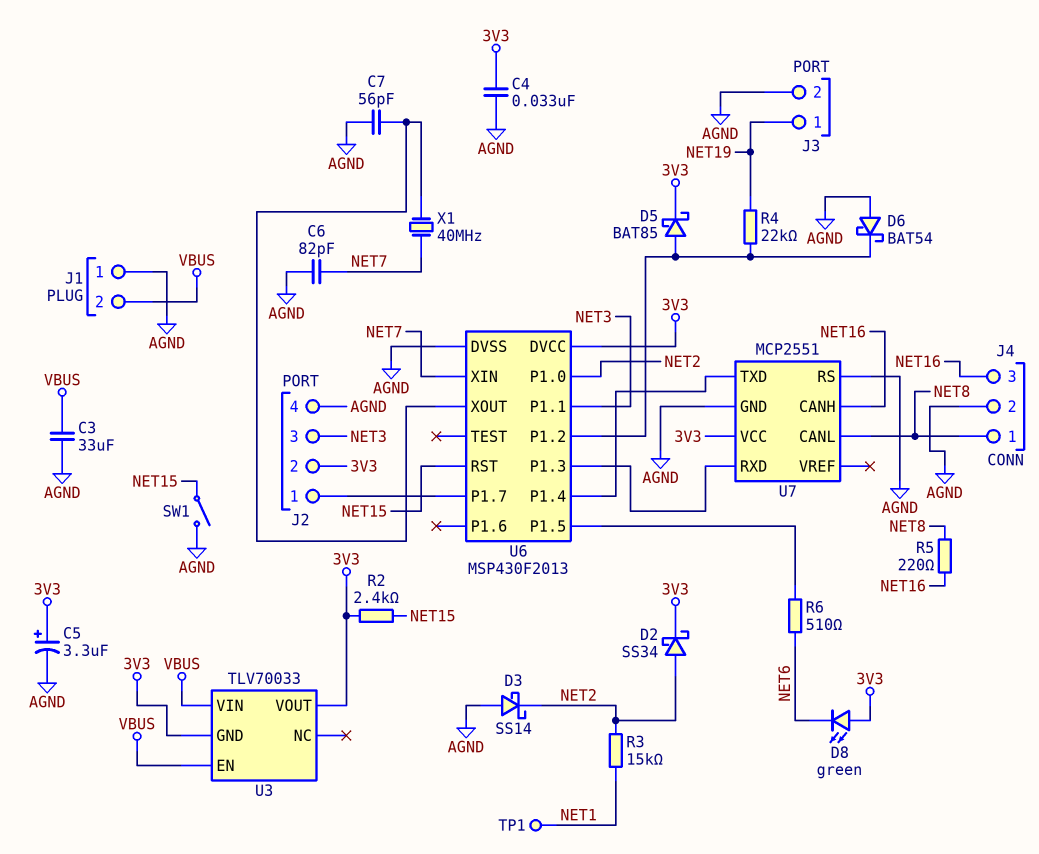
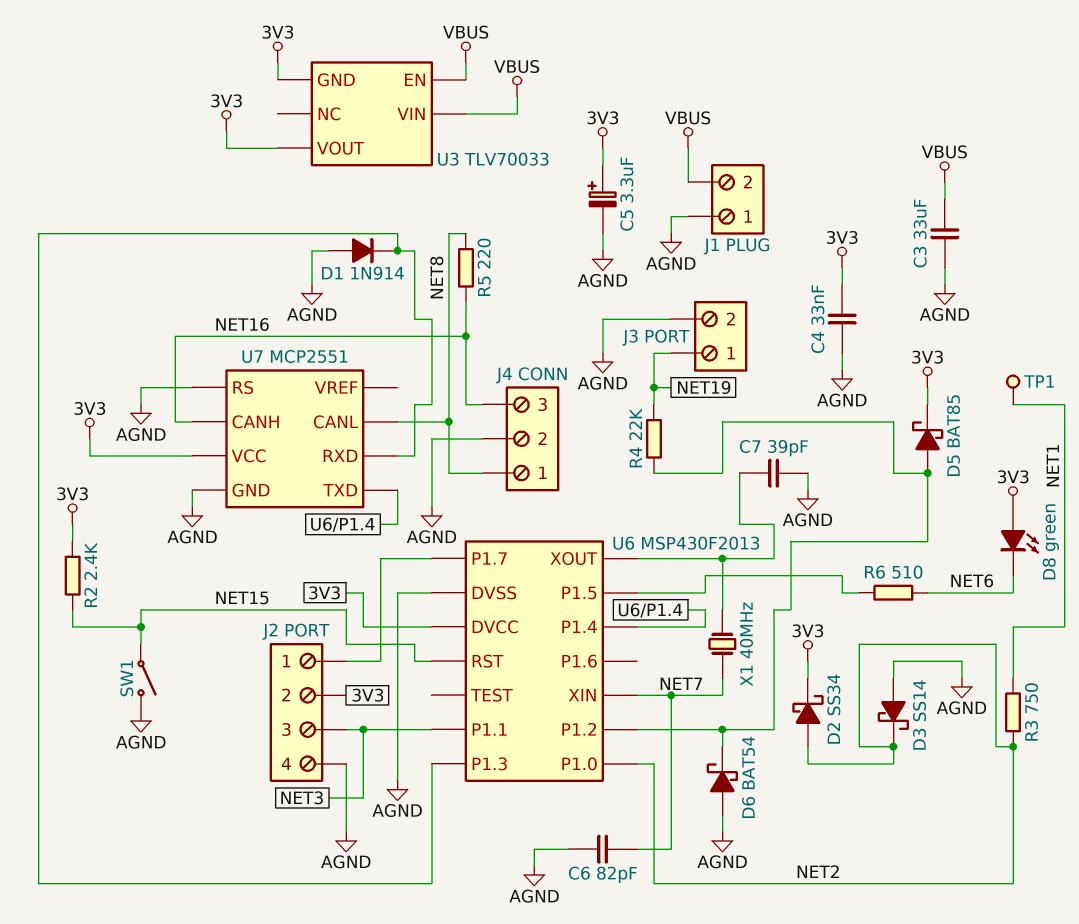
C7: 56pF (AGND, U6/XOUT) -> 39pF (AGND, U6/XOUT)
D1: none -> diode 1N914 (A AGND, K U6/P1.3)
R3: 15k (NET1, NET2) -> 750 (NET1, NET2)

